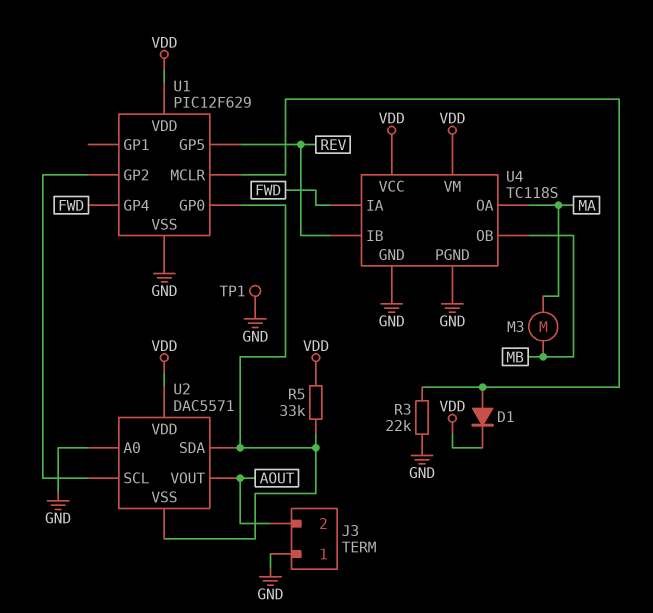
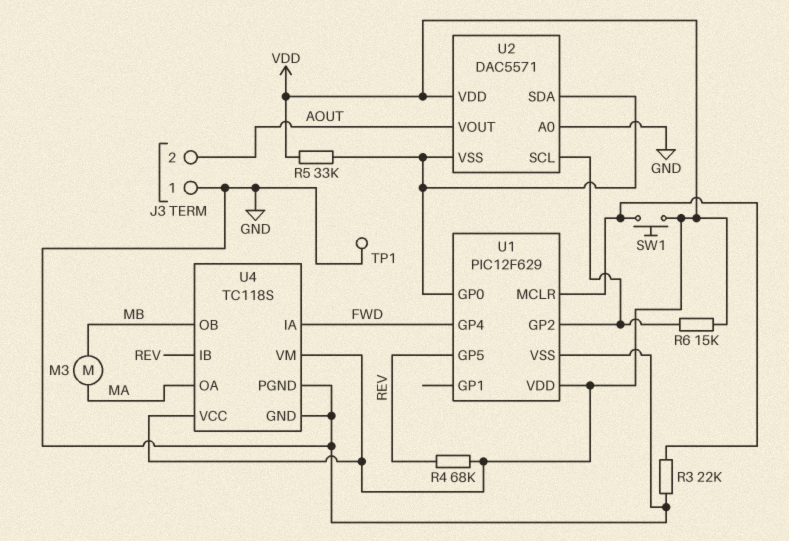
D1: diode (A U1/MCLR, K VDD) -> none
R4: none -> 68k (REV, VDD)
R6: none -> 15k (U1/GP2, VDD)
SW1: none -> button (U1/MCLR, VDD)

